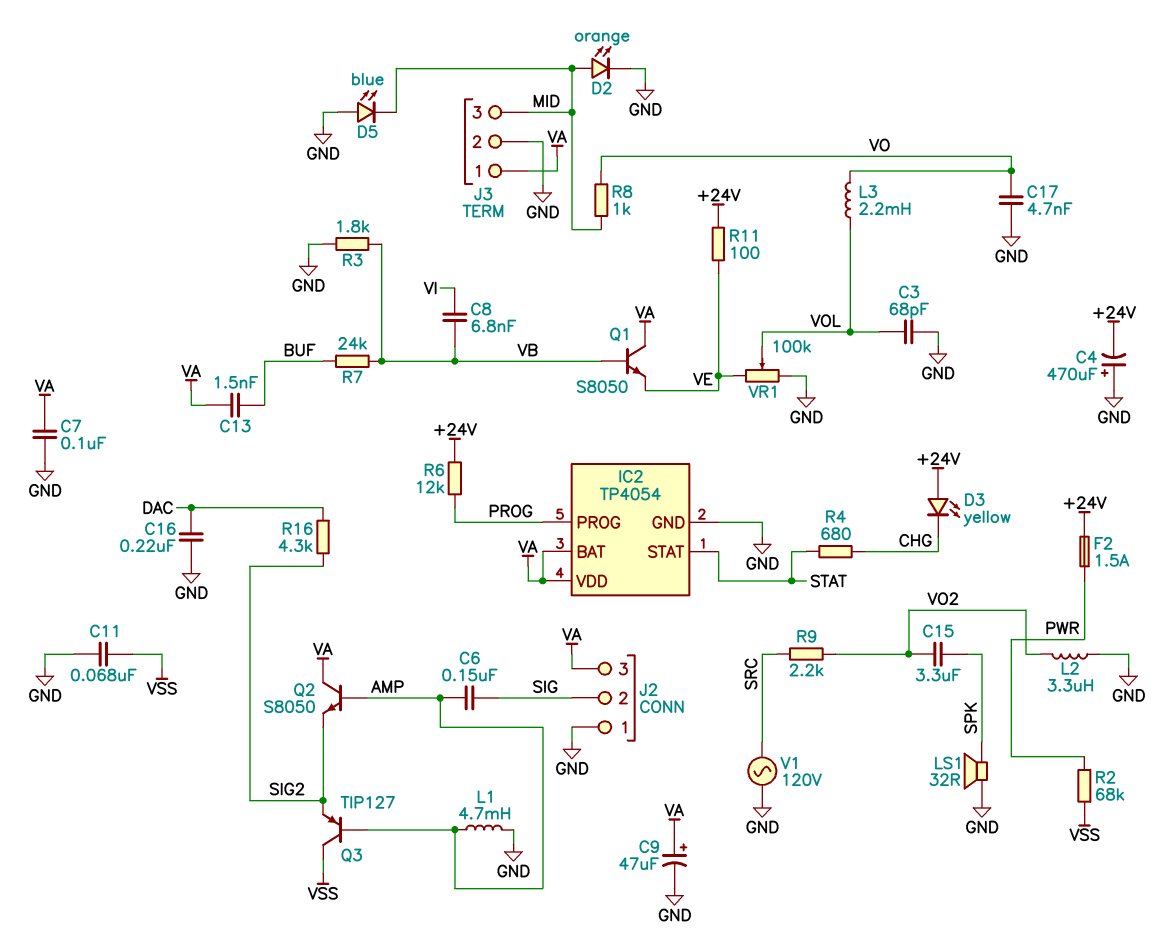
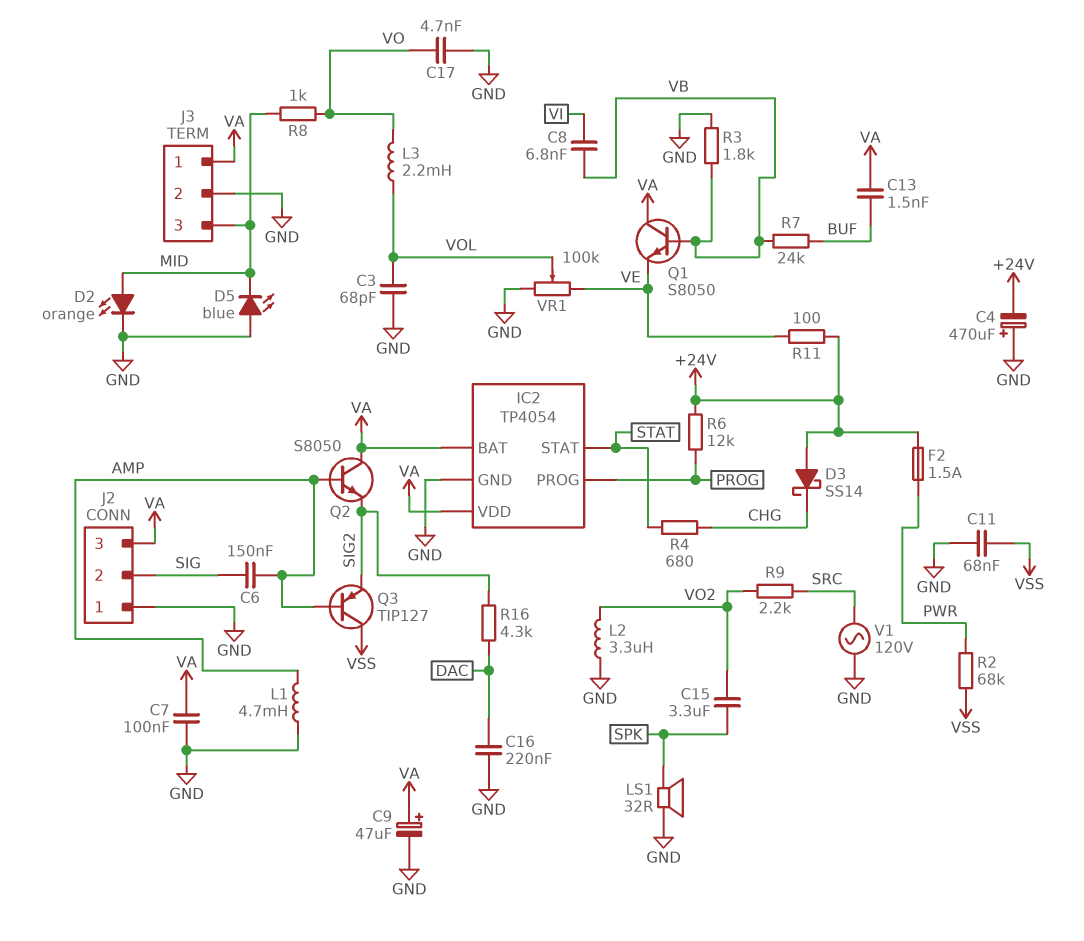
D3: LED yellow (A +24V, K CHG) -> schottky SS14 (A +24V, K CHG)

